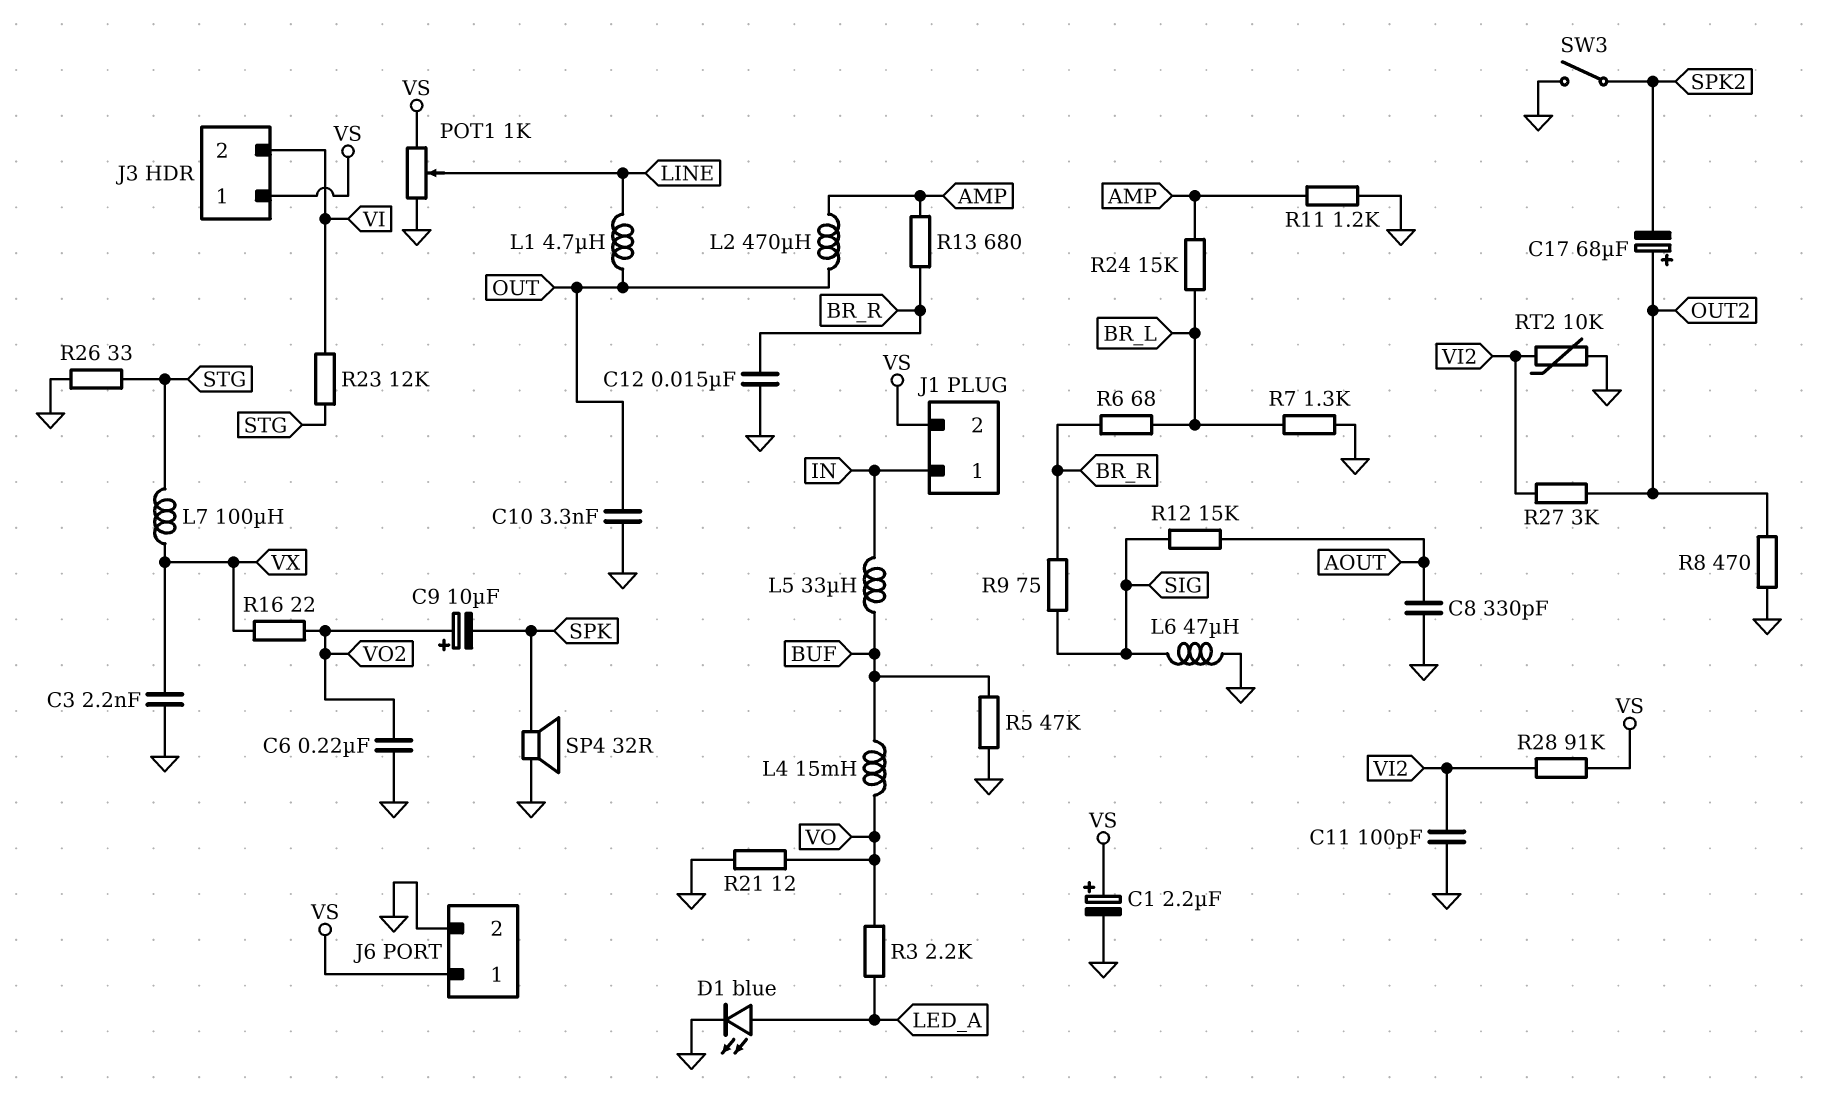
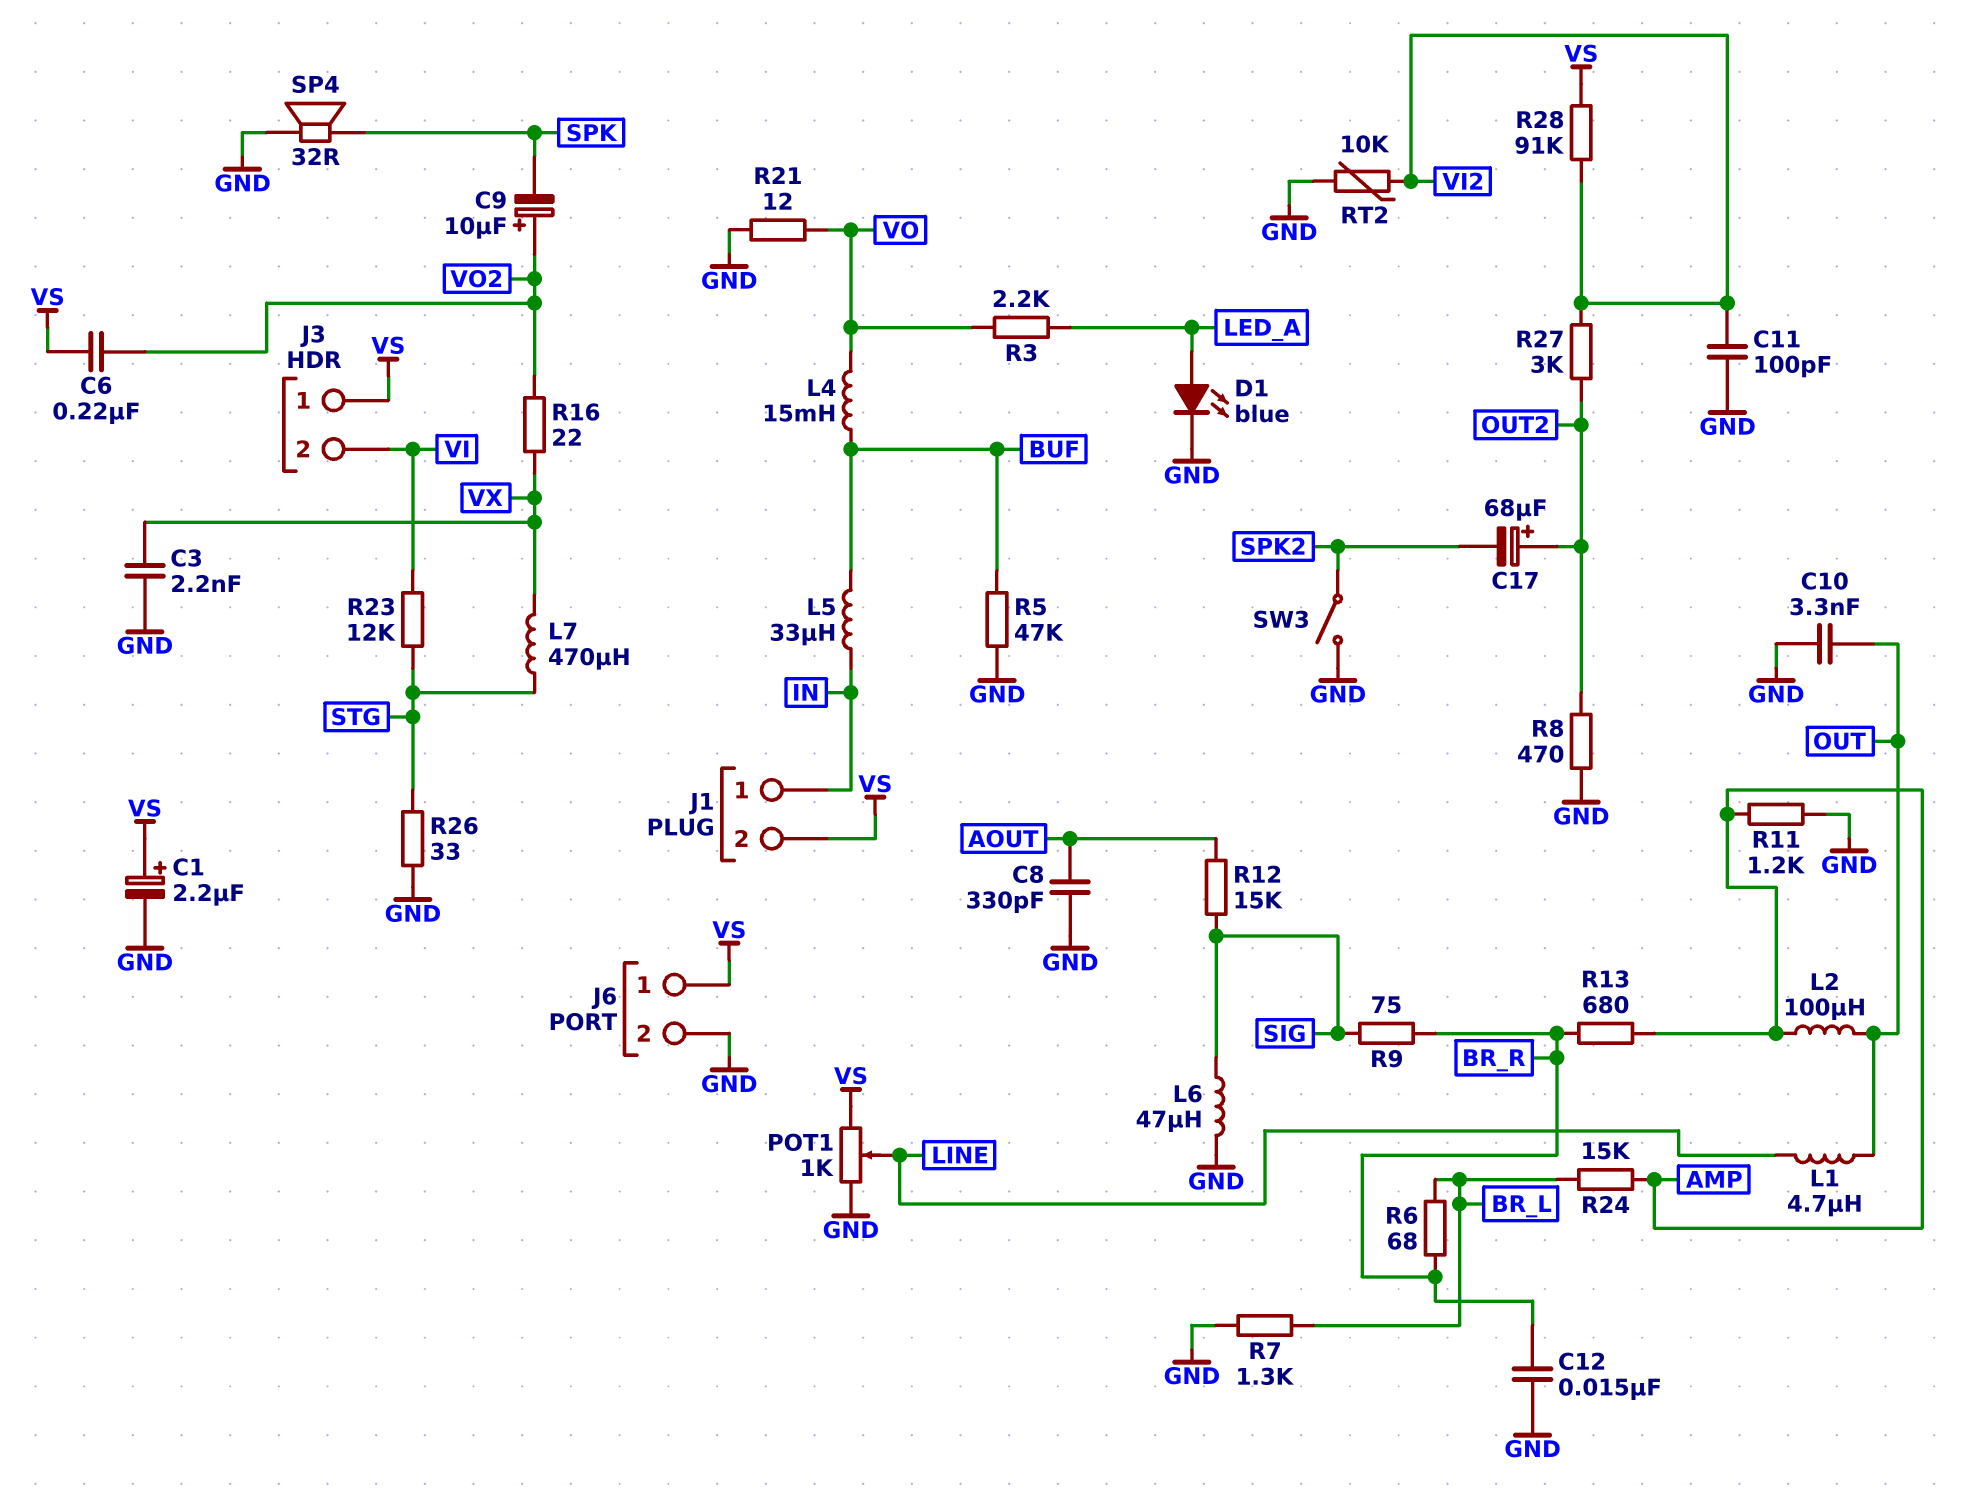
C6: 220nF (GND, VO2) -> 220nF (VO2, VS)
L2: 470uH (AMP, OUT) -> 100uH (AMP, OUT)
L7: 100uH (STG, VX) -> 470uH (STG, VX)

